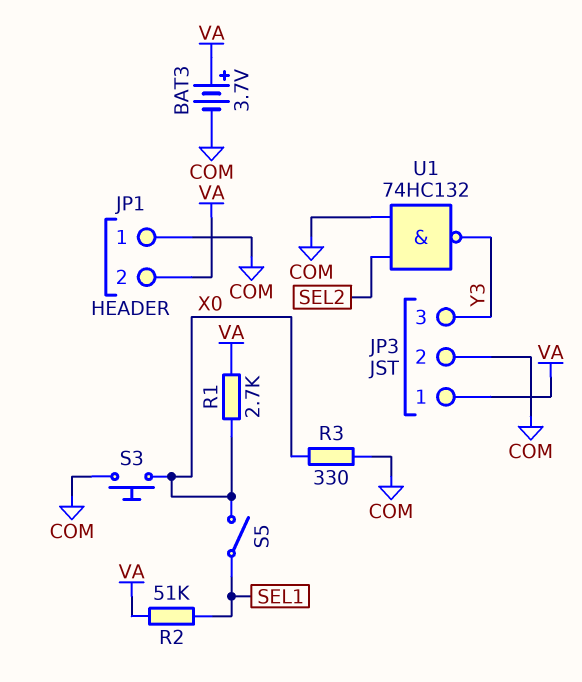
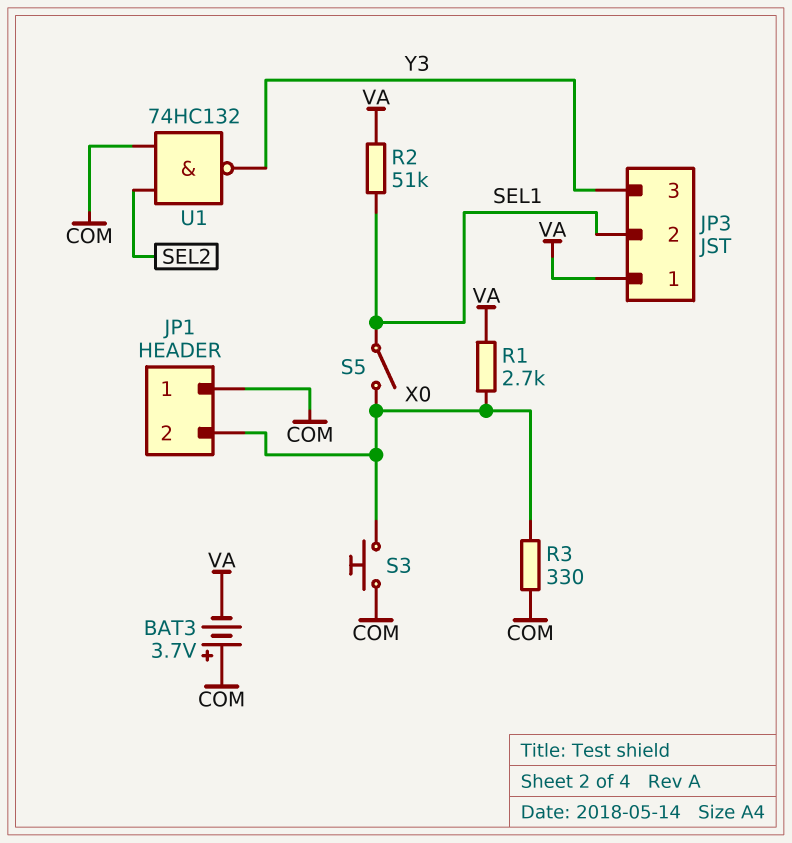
BAT3: 3.7V (plus VA, minus COM) -> 3.7V (plus COM, minus VA)
JP1 pin 2: VA -> X0
JP3 pin 2: COM -> SEL1

